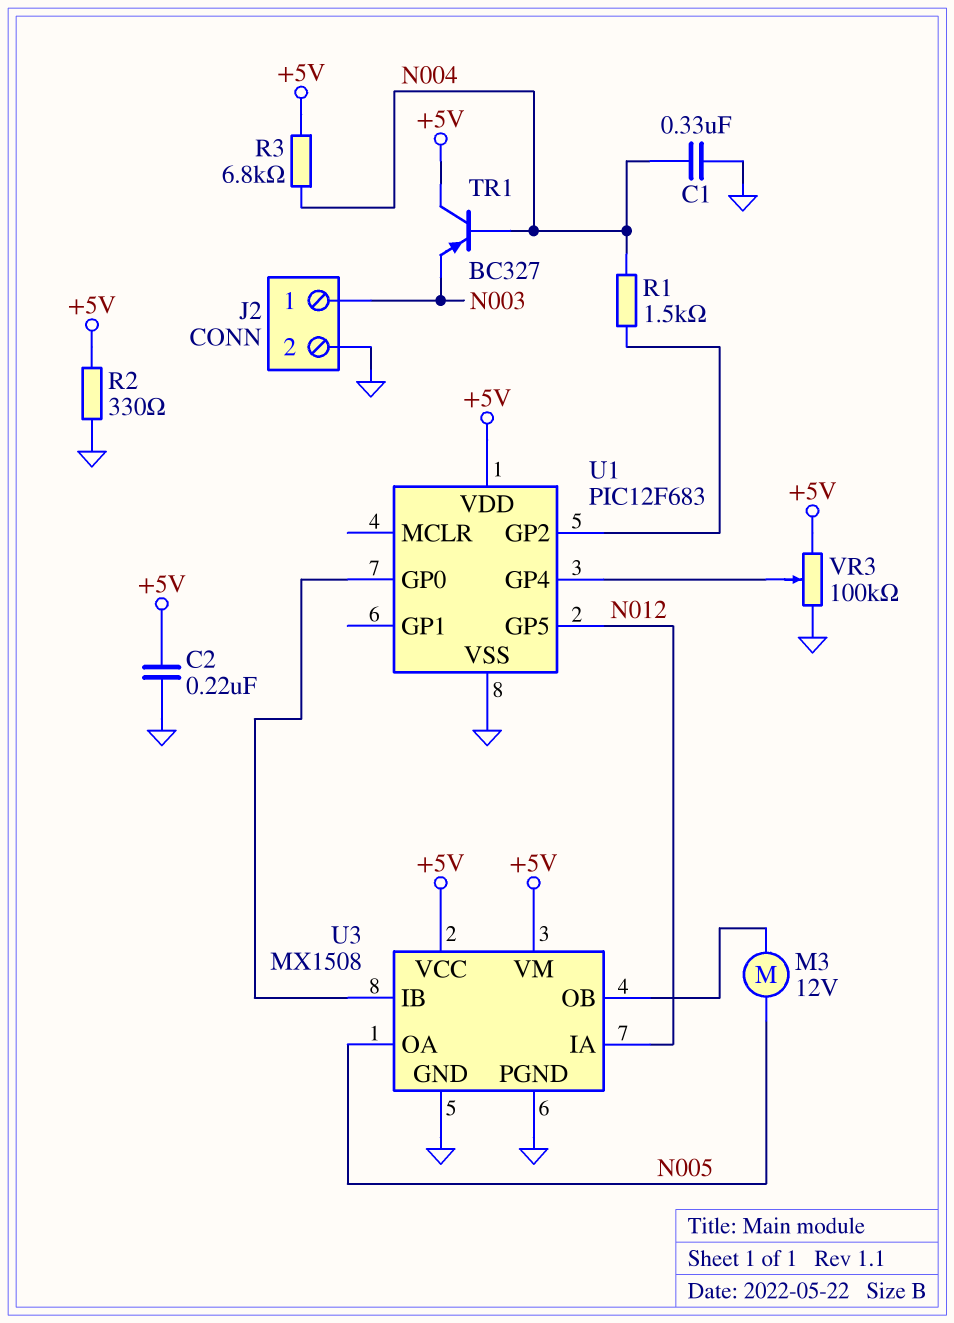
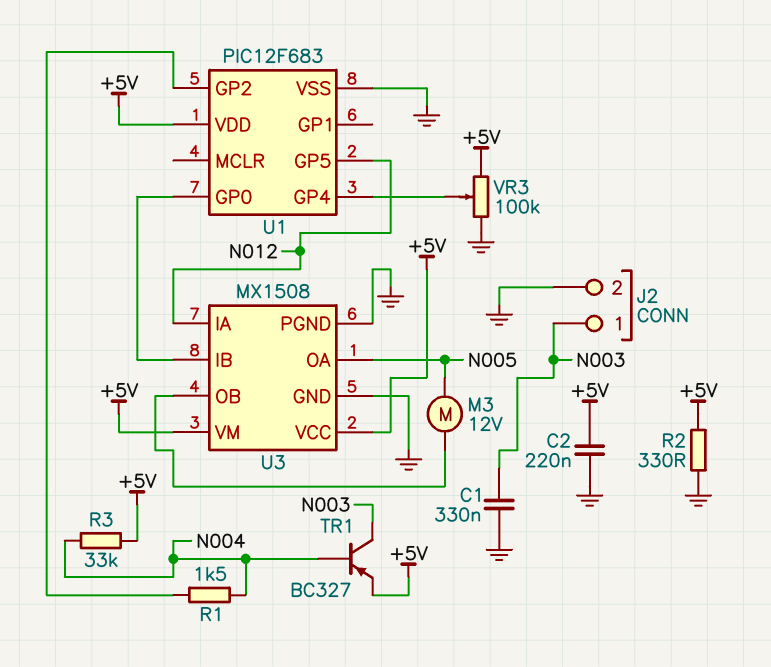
C1: 330nF (GND, N004) -> 330nF (GND, N003)
R3: 6.8k (+5V, N004) -> 33k (+5V, N004)
TR1: PNP BC327 (B N004, C +5V, E N003) -> PNP BC327 (B N004, C N003, E +5V)

